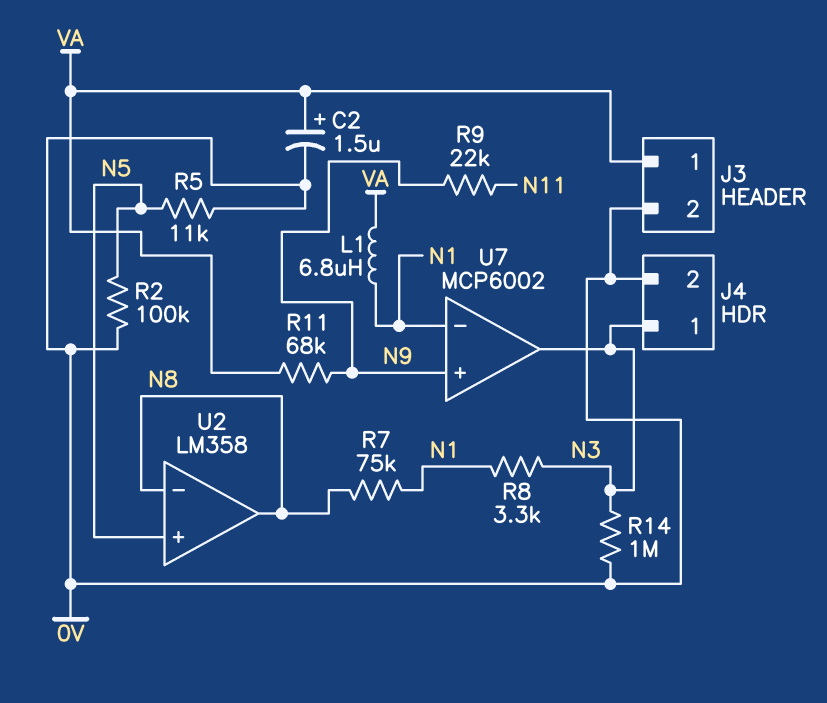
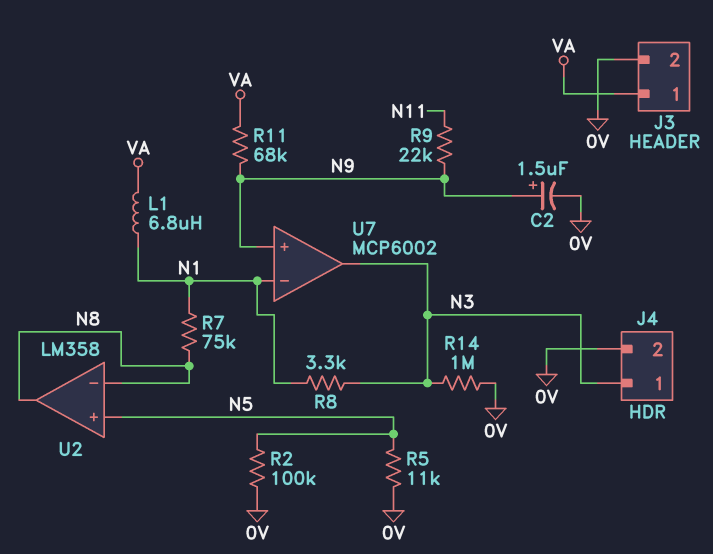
C2: 1.5uF (plus VA, minus 0V) -> 1.5uF (plus N9, minus 0V)

